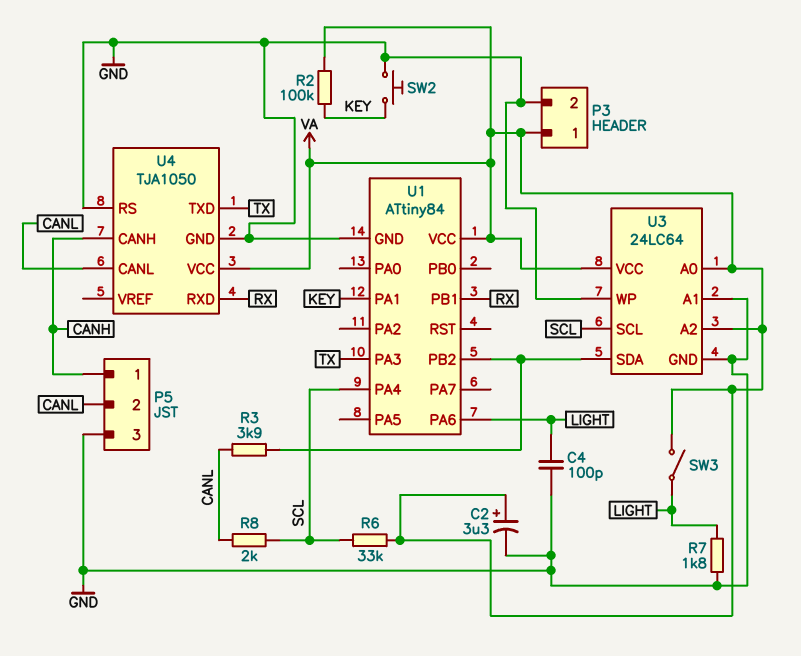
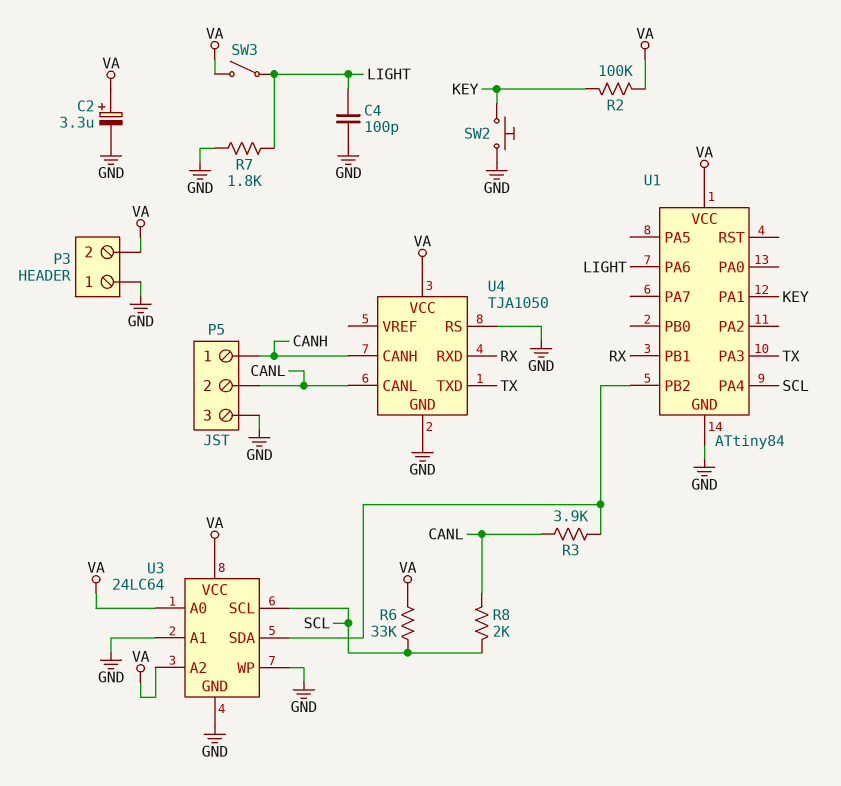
P3 pin 1: VA -> GND
P3 pin 2: GND -> VA

